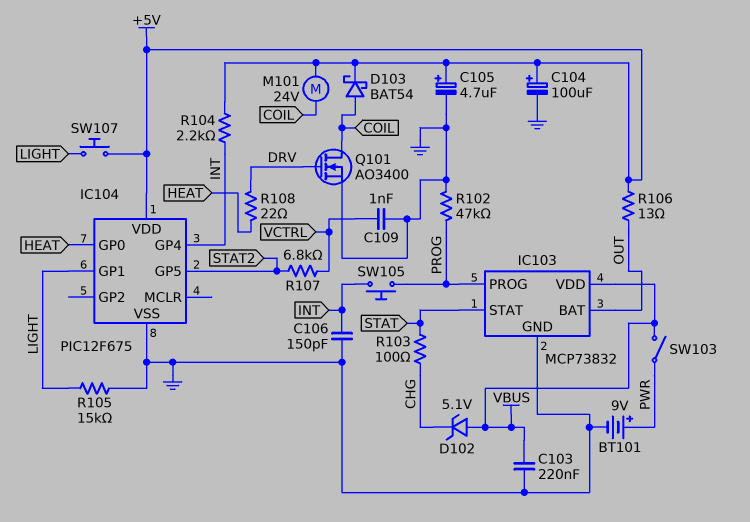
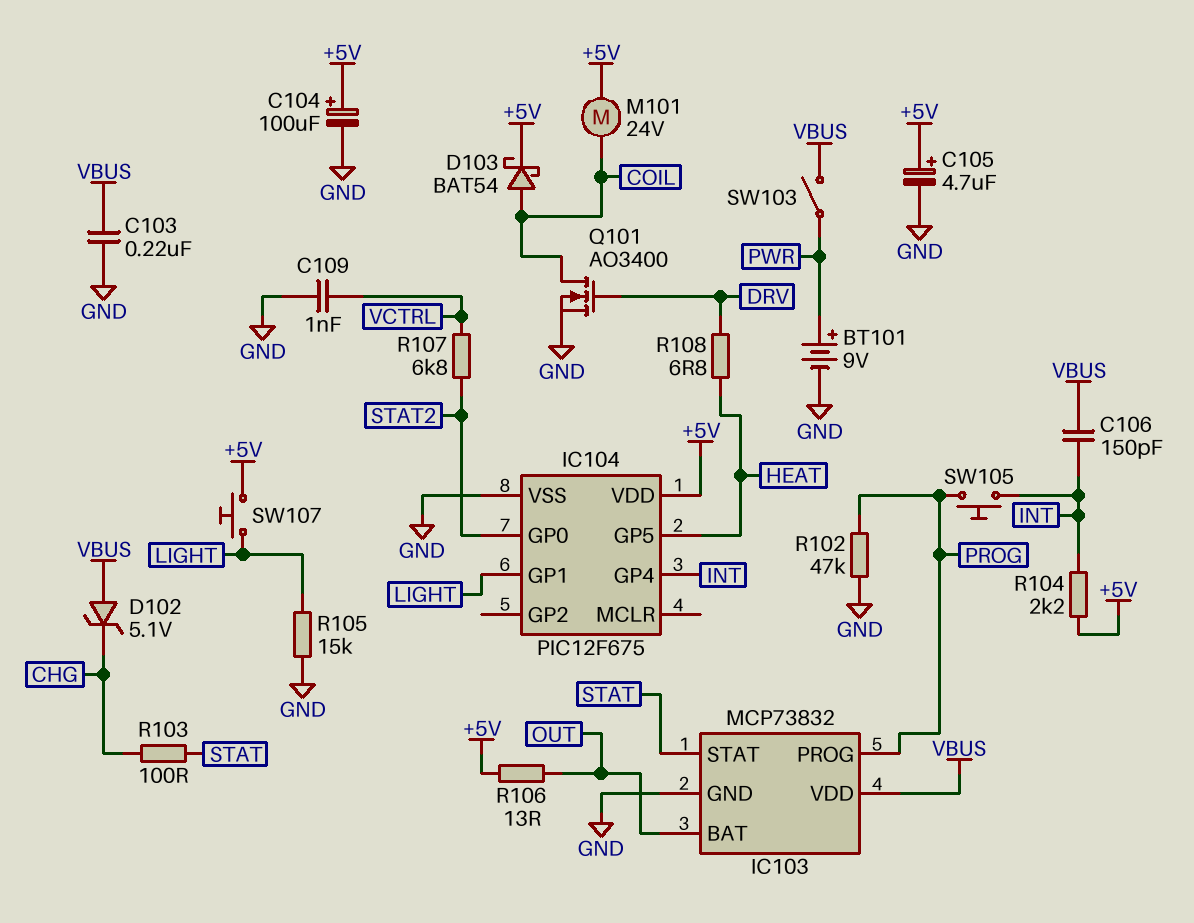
C106: 150pF (GND, INT) -> 150pF (INT, VBUS)
IC104 pin GP0: HEAT -> STAT2
IC104 pin GP5: STAT2 -> HEAT
R108: 22 (DRV, HEAT) -> 6.8 (DRV, HEAT)

